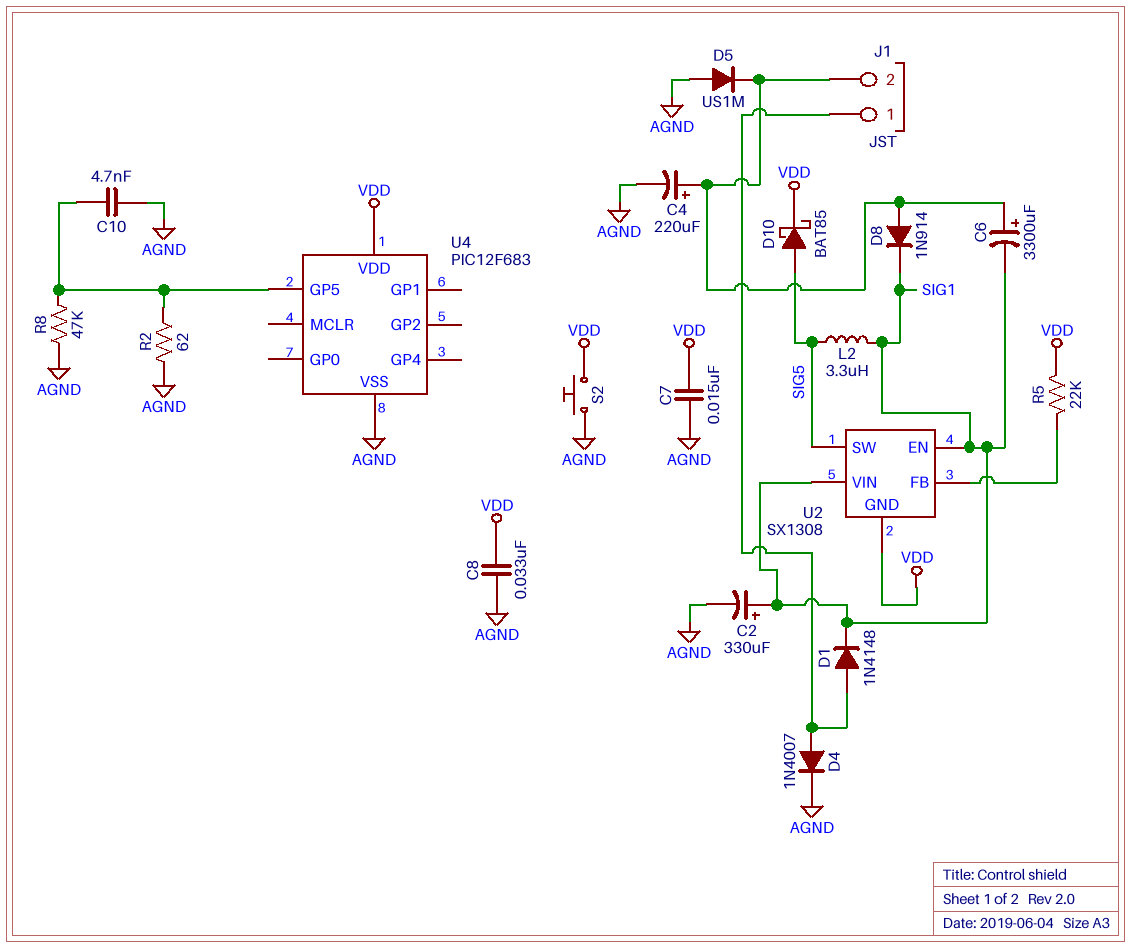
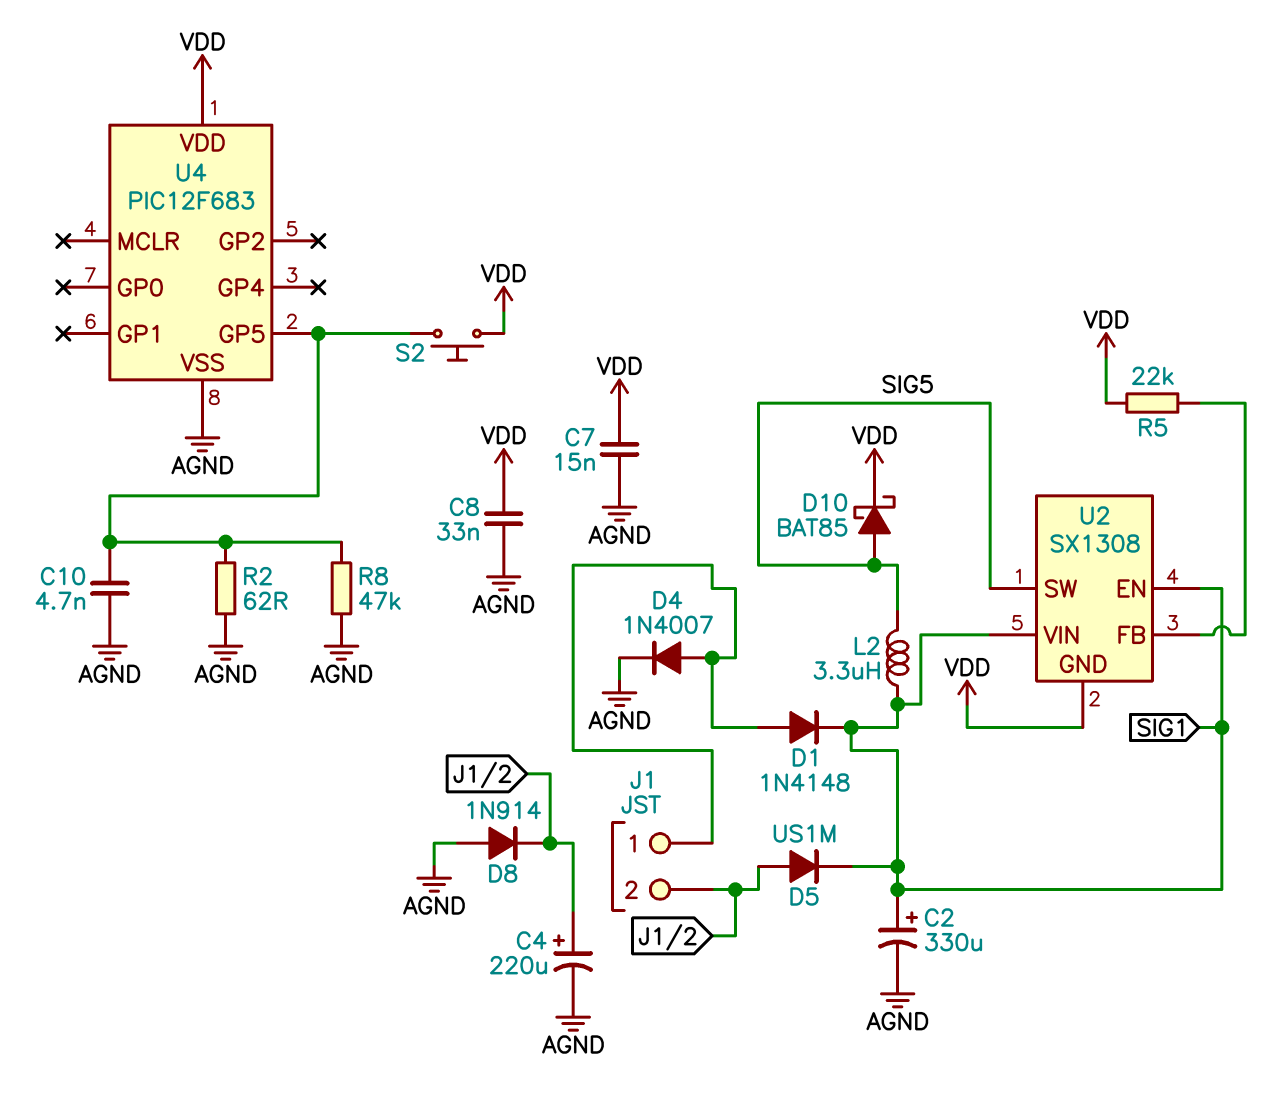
C6: 3300uF (plus J1/2, minus SIG1) -> none
D5: diode US1M (A AGND, K J1/2) -> diode US1M (A J1/2, K SIG1)
D8: diode 1N914 (A J1/2, K SIG1) -> diode 1N914 (A AGND, K J1/2)
S2: button (AGND, VDD) -> button (U4/GP5, VDD)

